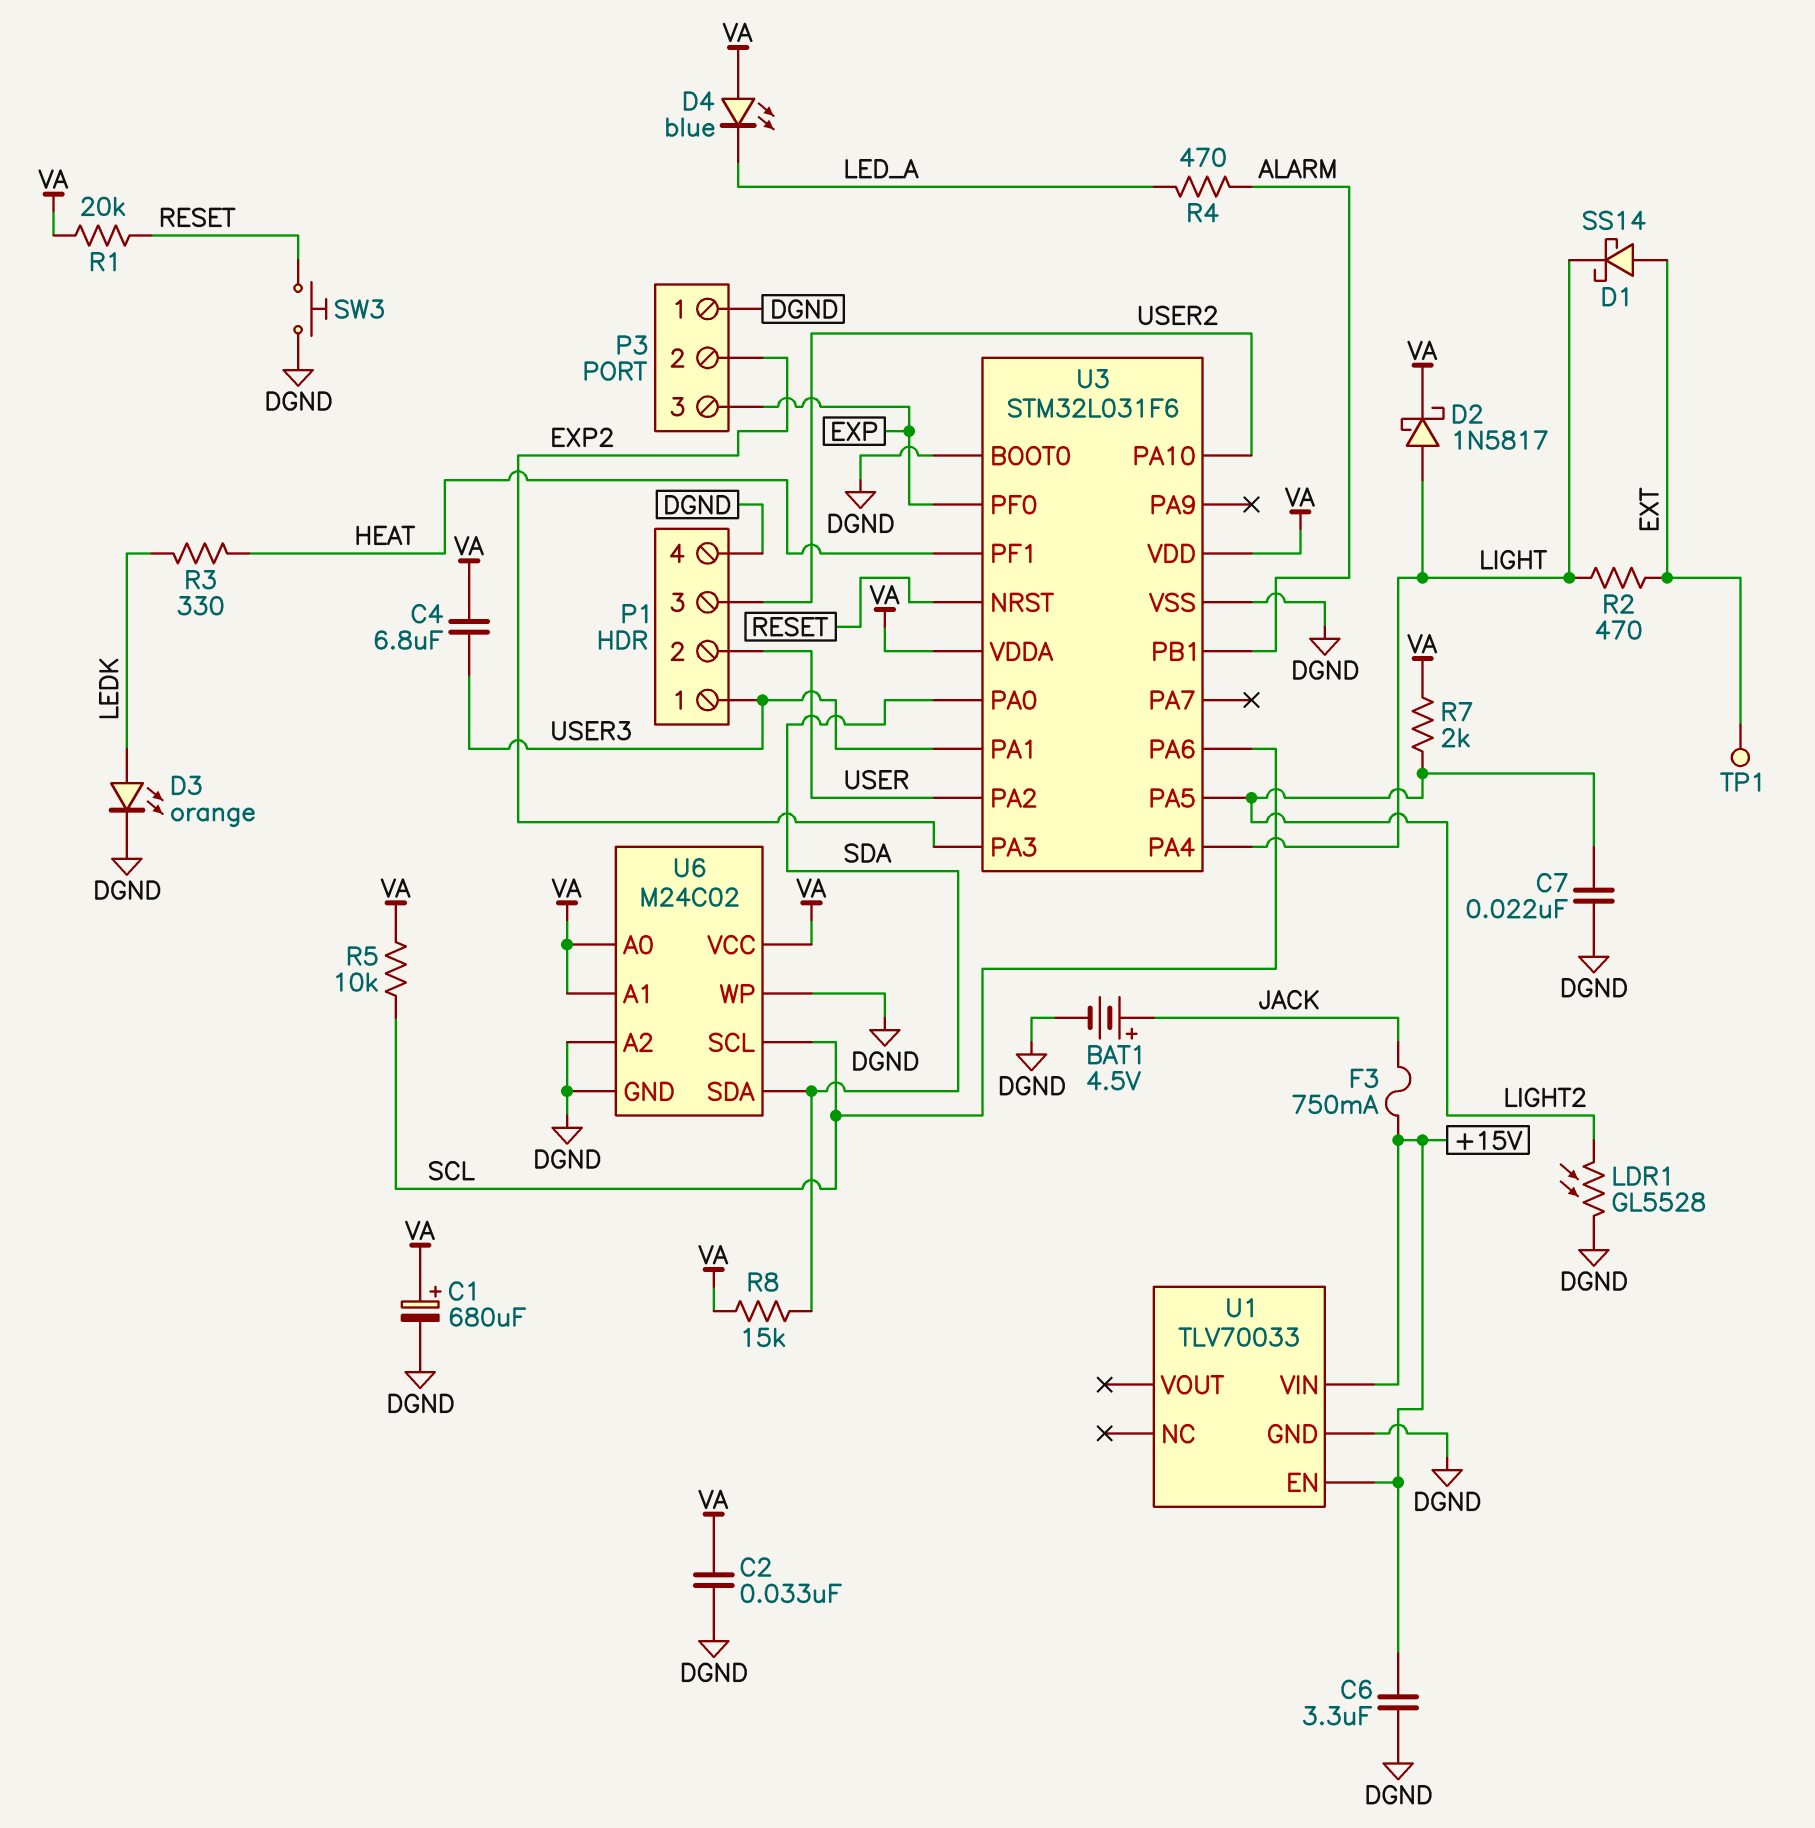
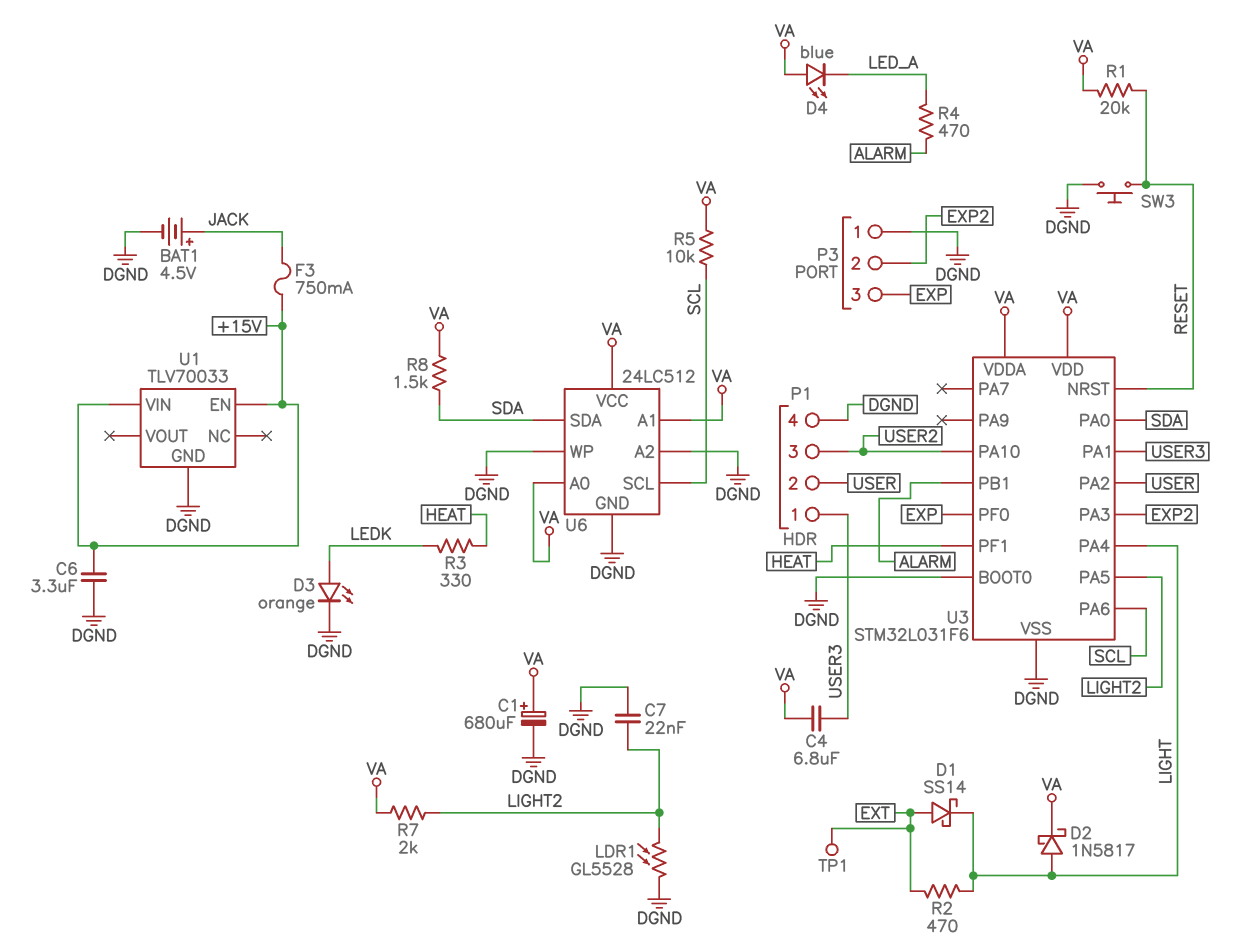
C2: 33nF (DGND, VA) -> none
R8: 15k (SDA, VA) -> 1.5k (SDA, VA)
U6: M24C02 -> 24LC512

